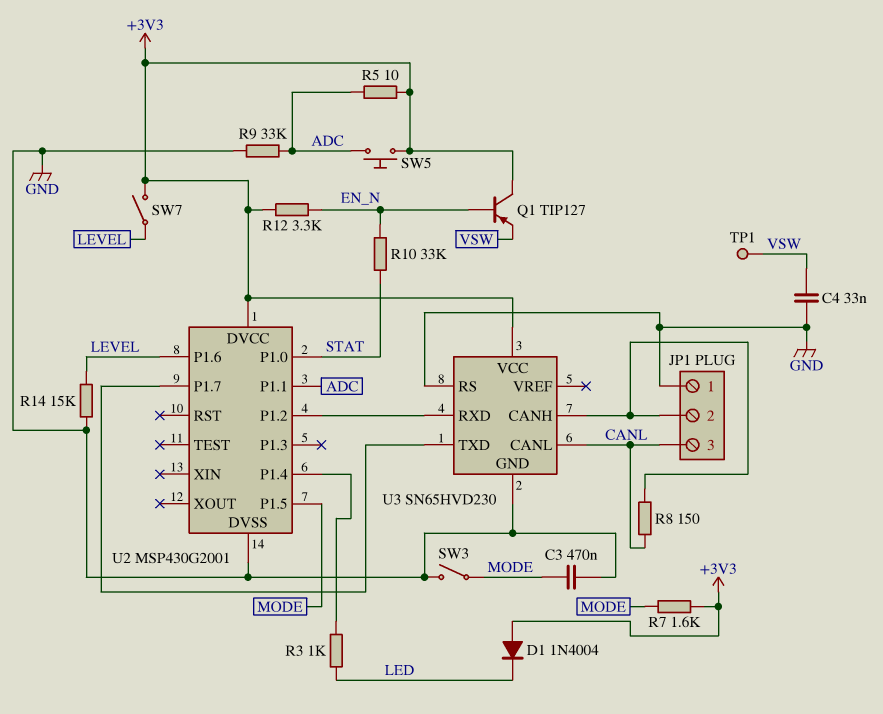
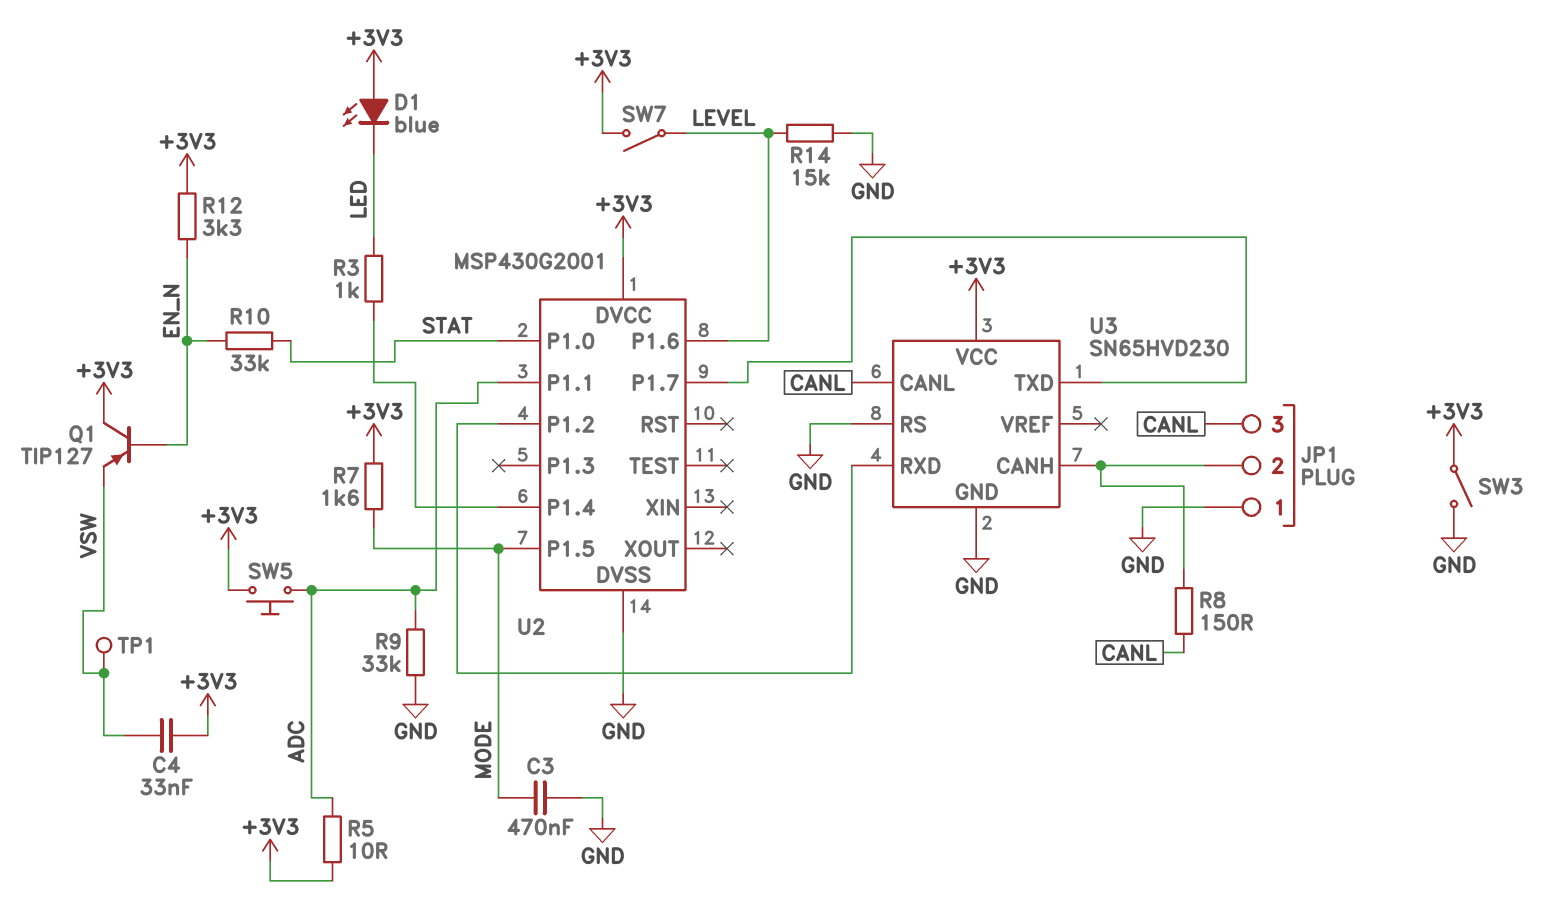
C4: 33nF (GND, VSW) -> 33nF (+3V3, VSW)
D1: diode 1N4004 (A +3V3, K LED) -> LED blue (A +3V3, K LED)
SW3: switch (GND, MODE) -> switch (+3V3, GND)

